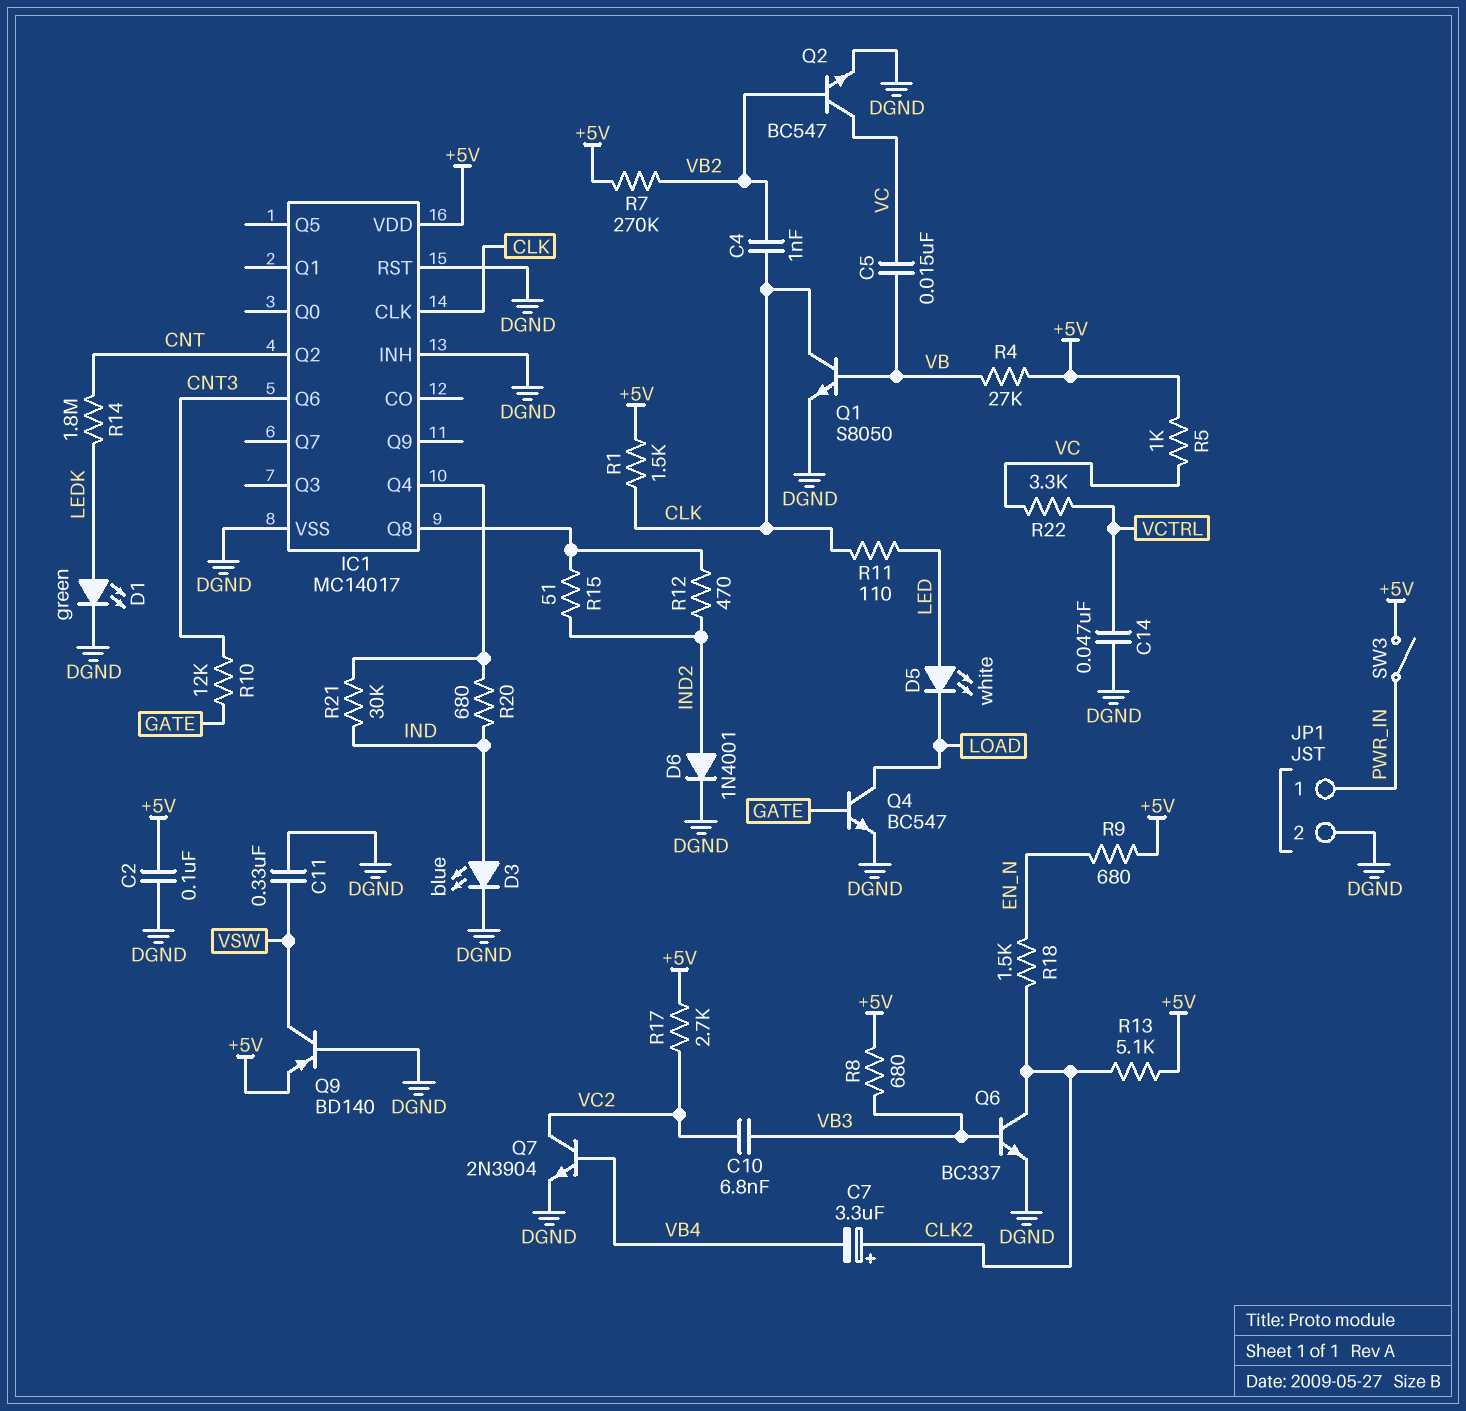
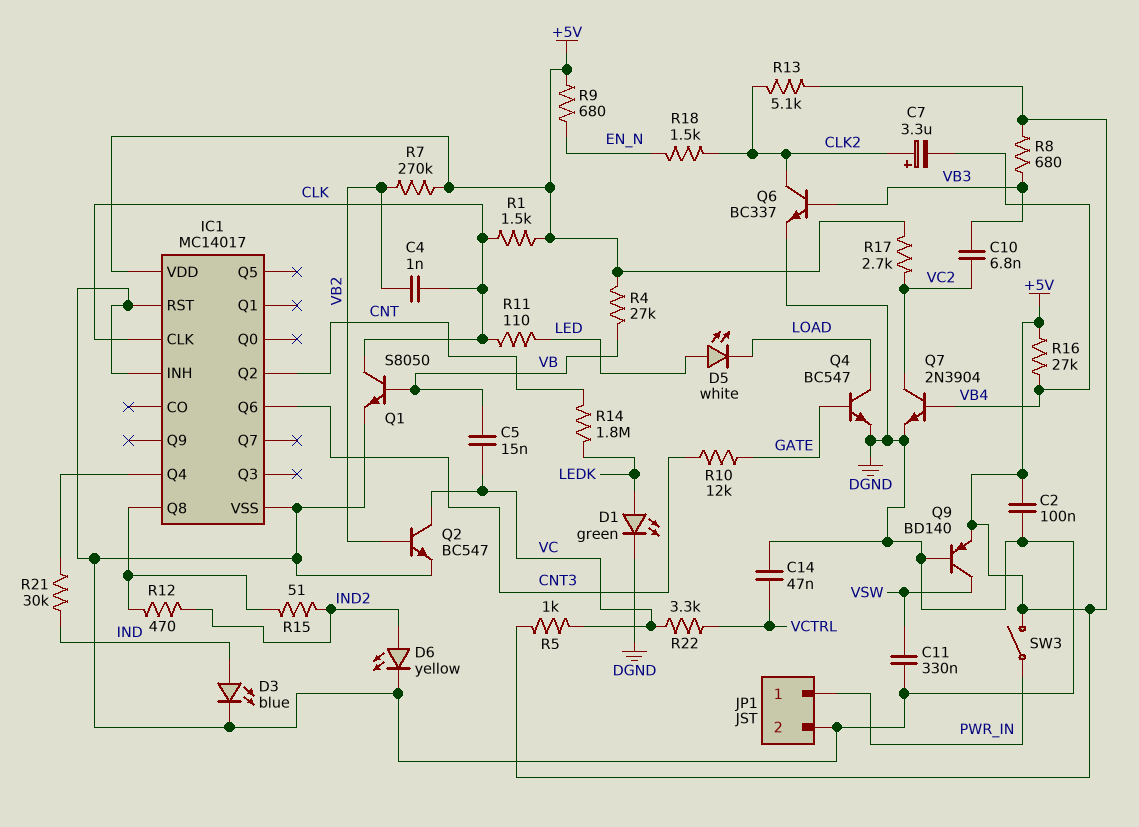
D6: diode 1N4001 (A IND2, K DGND) -> LED yellow (A IND2, K DGND)
R16: none -> 27k (+5V, VB4)
R20: 680 (IC1/Q4, IND) -> none

